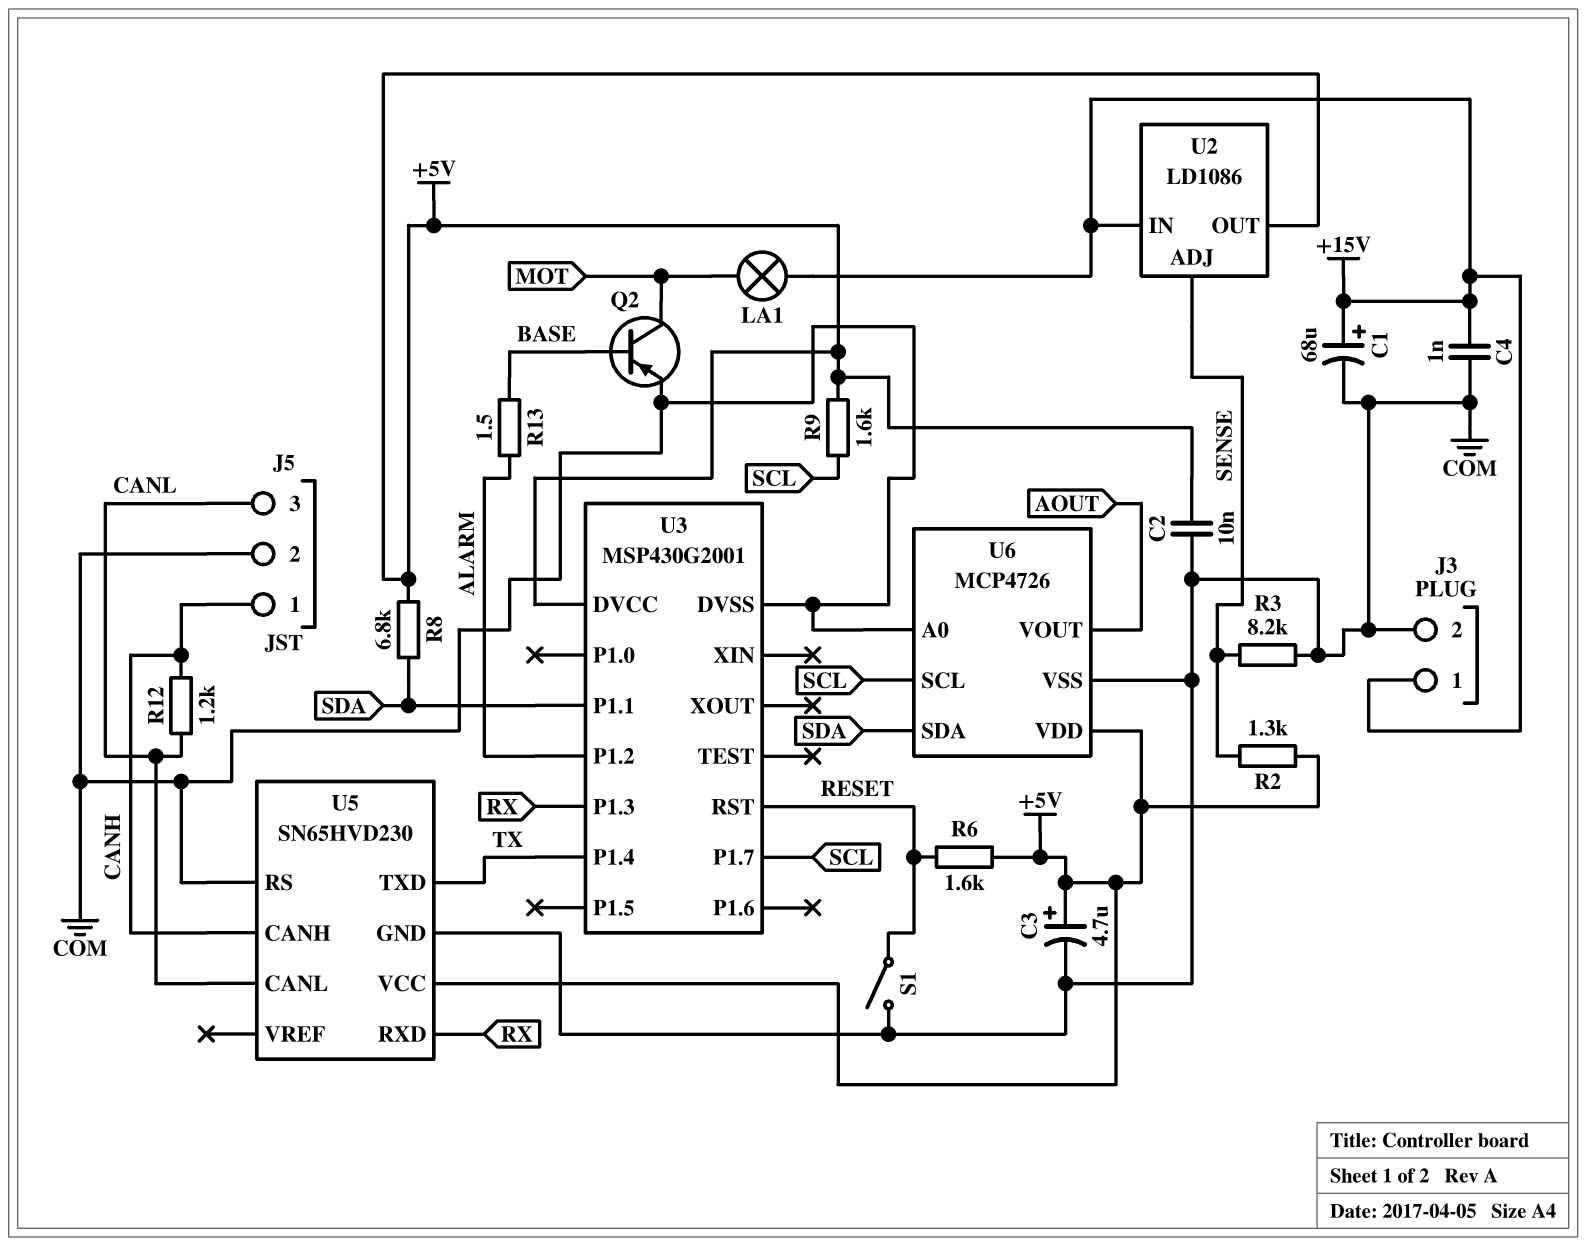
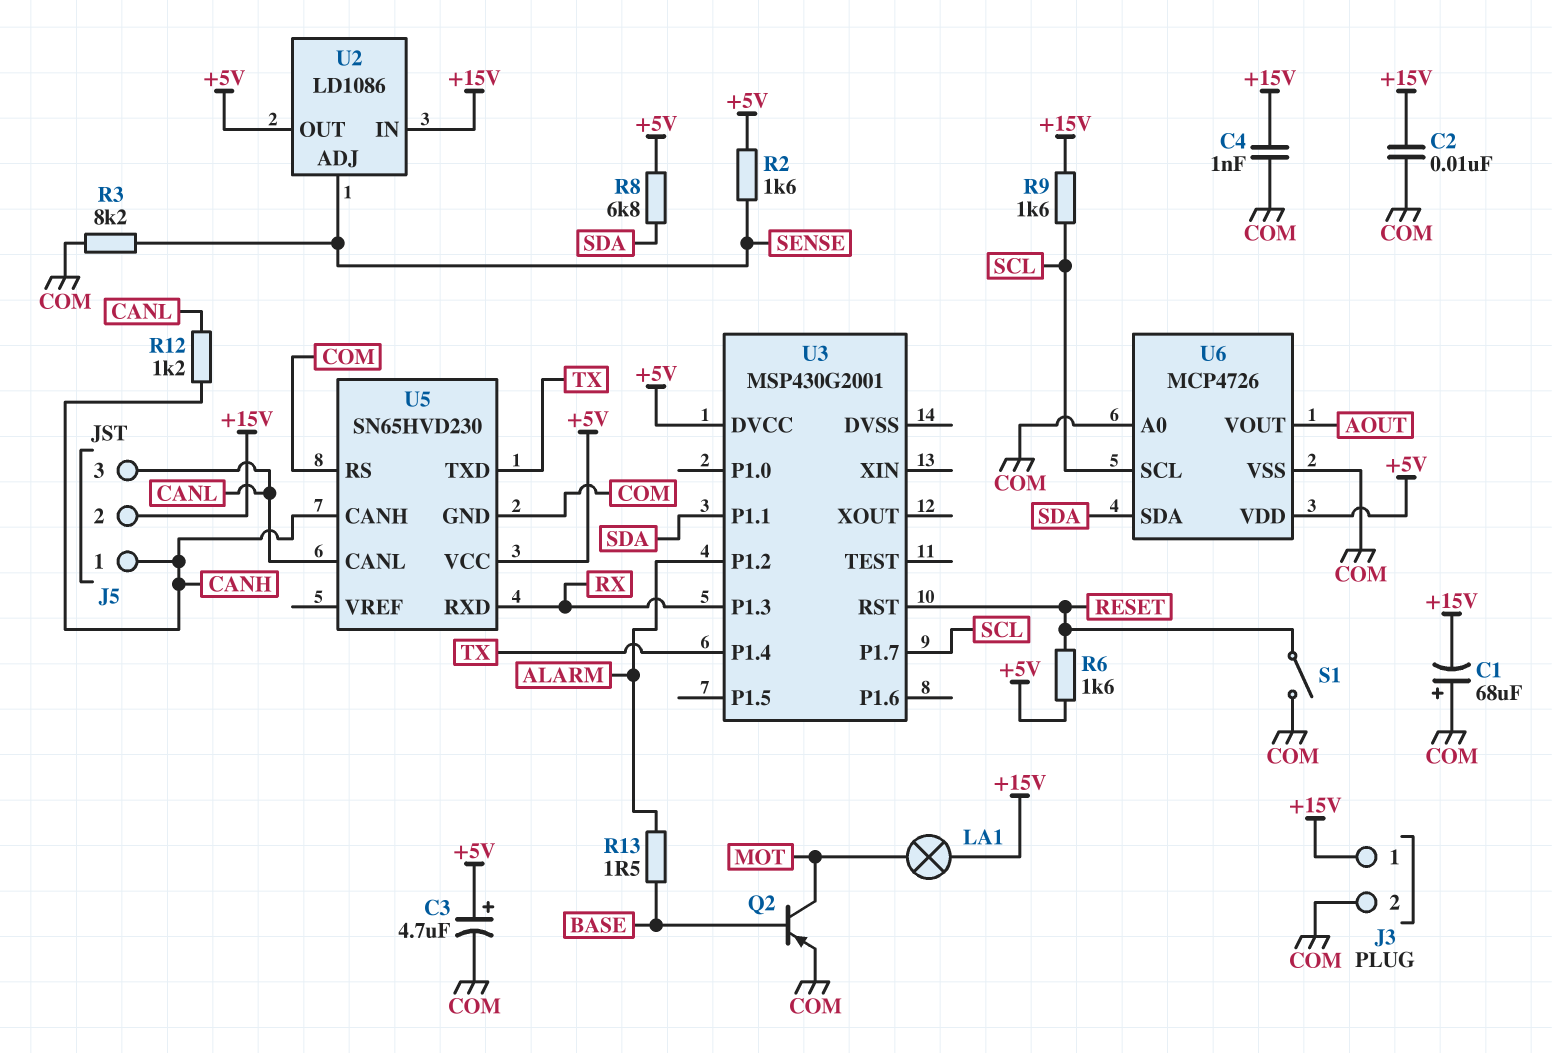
C1: 68uF (plus +15V, minus COM) -> 68uF (plus COM, minus +15V)
C2: 10nF (+5V, COM) -> 10nF (+15V, COM)
J5 pin 2: COM -> +15V
R2: 1.3k (+5V, SENSE) -> 1.6k (+5V, SENSE)
R9: 1.6k (+5V, SCL) -> 1.6k (+15V, SCL)
U3 pin DVSS: COM -> none

